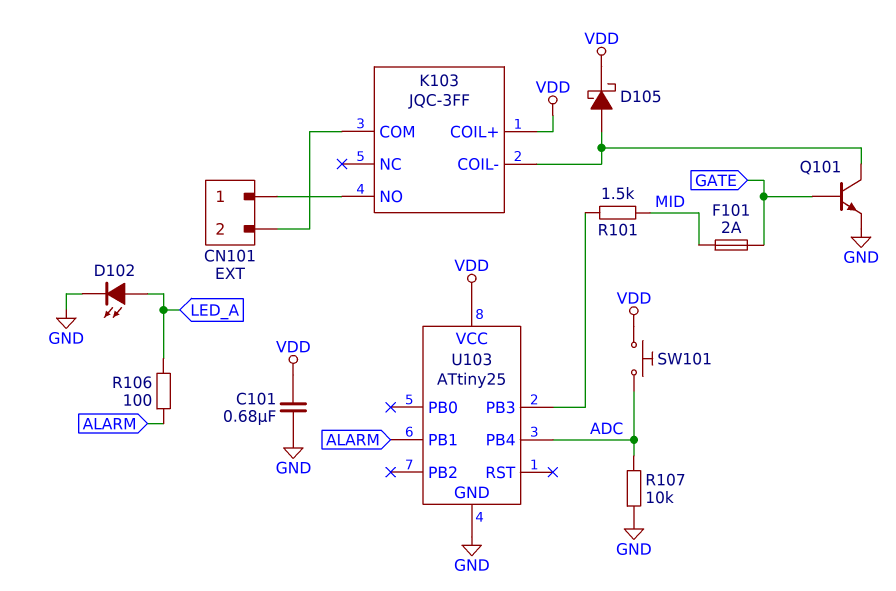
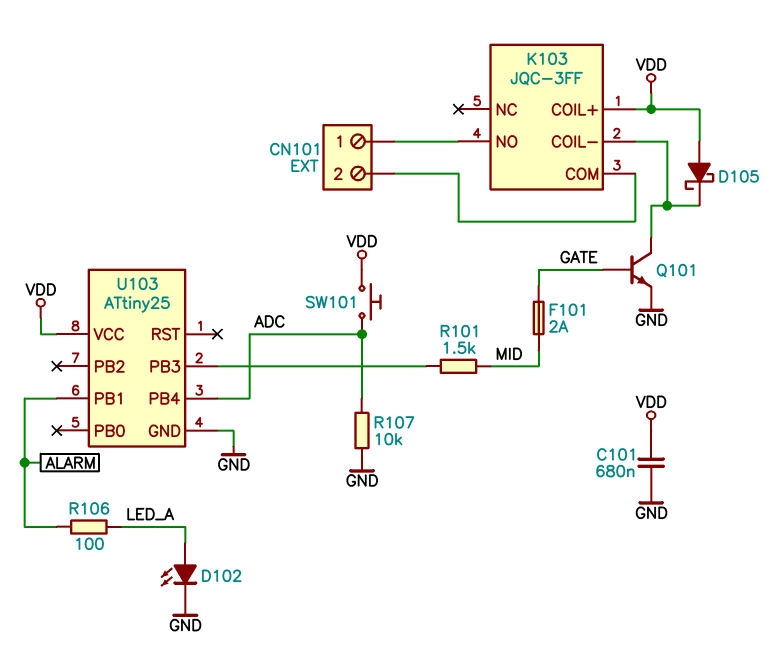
D105: schottky (A K103/COIL-, K VDD) -> schottky (A VDD, K K103/COIL-)

